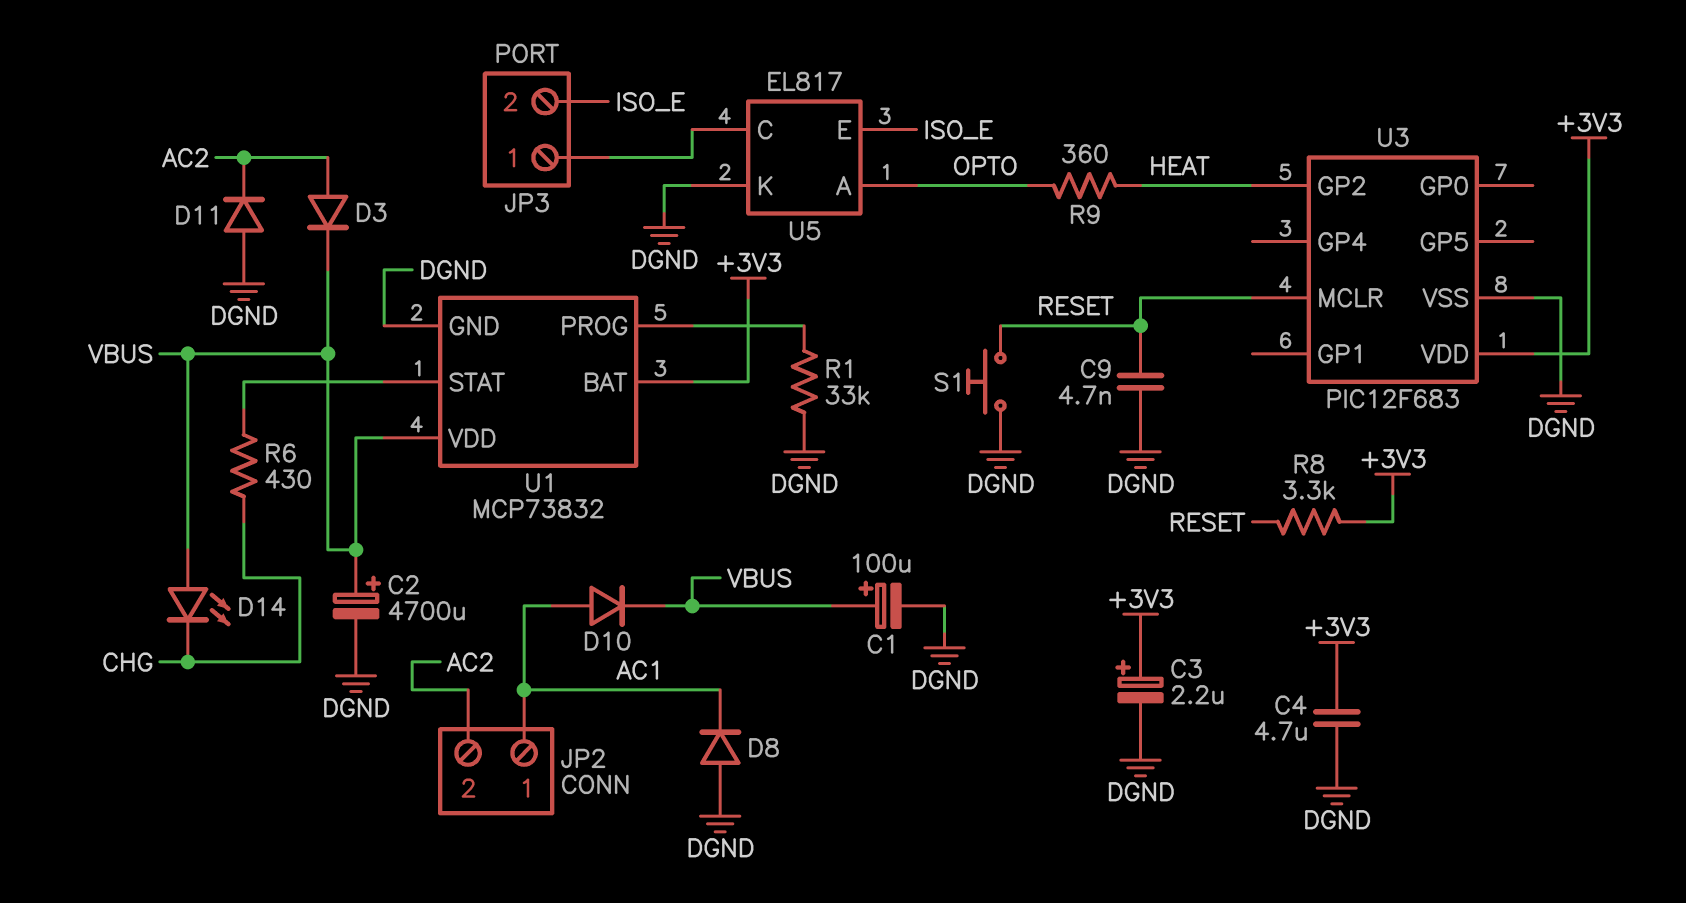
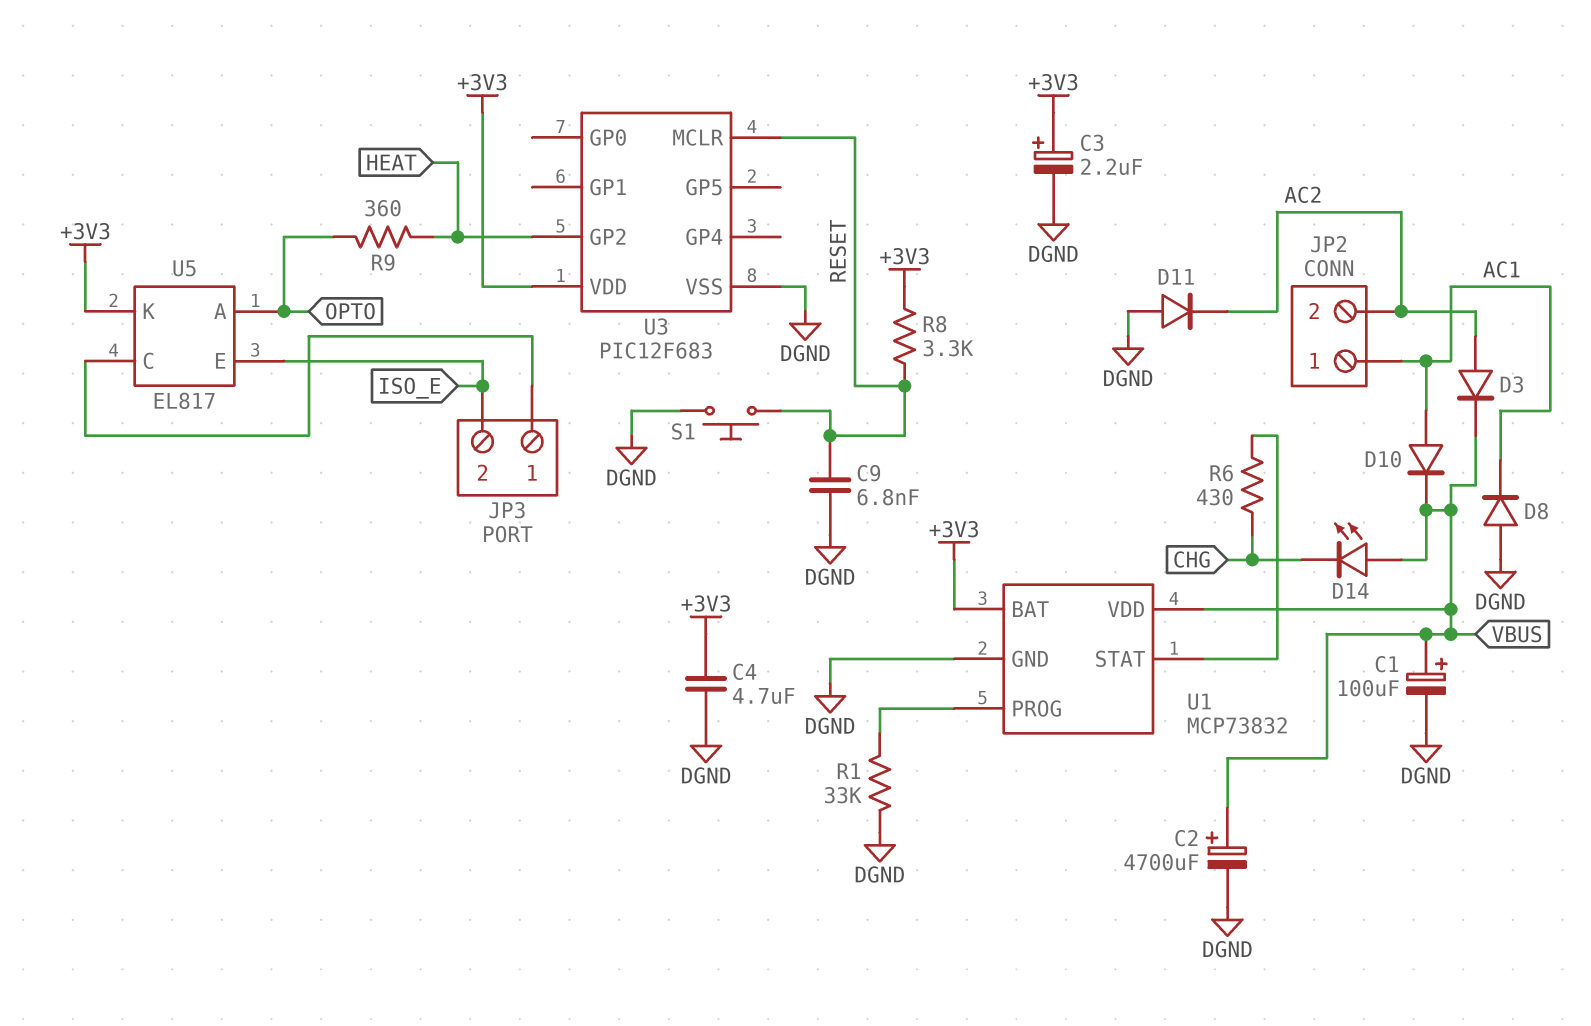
C9: 4.7nF (DGND, RESET) -> 6.8nF (DGND, RESET)
U5 pin K: DGND -> +3V3

